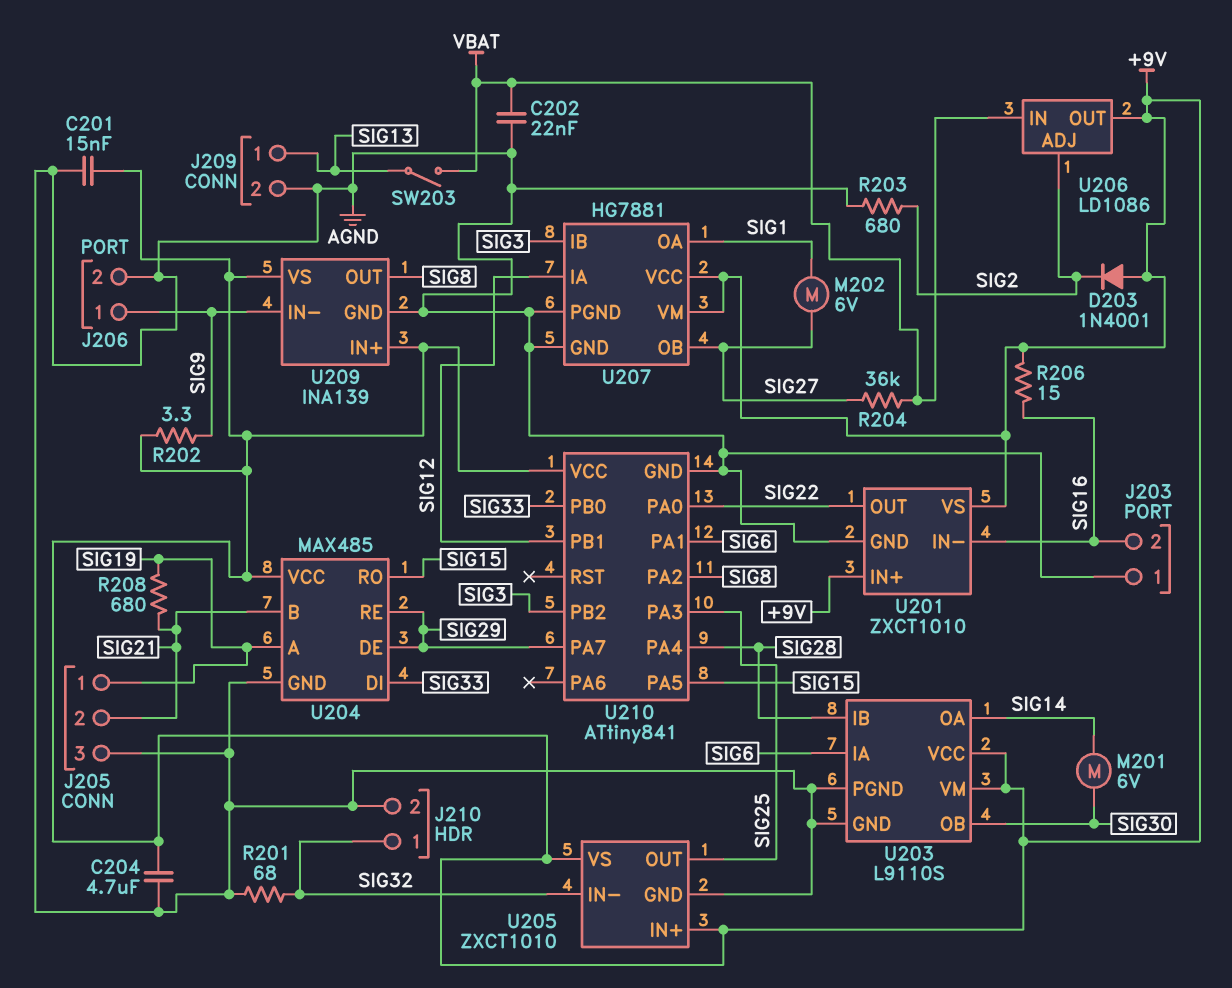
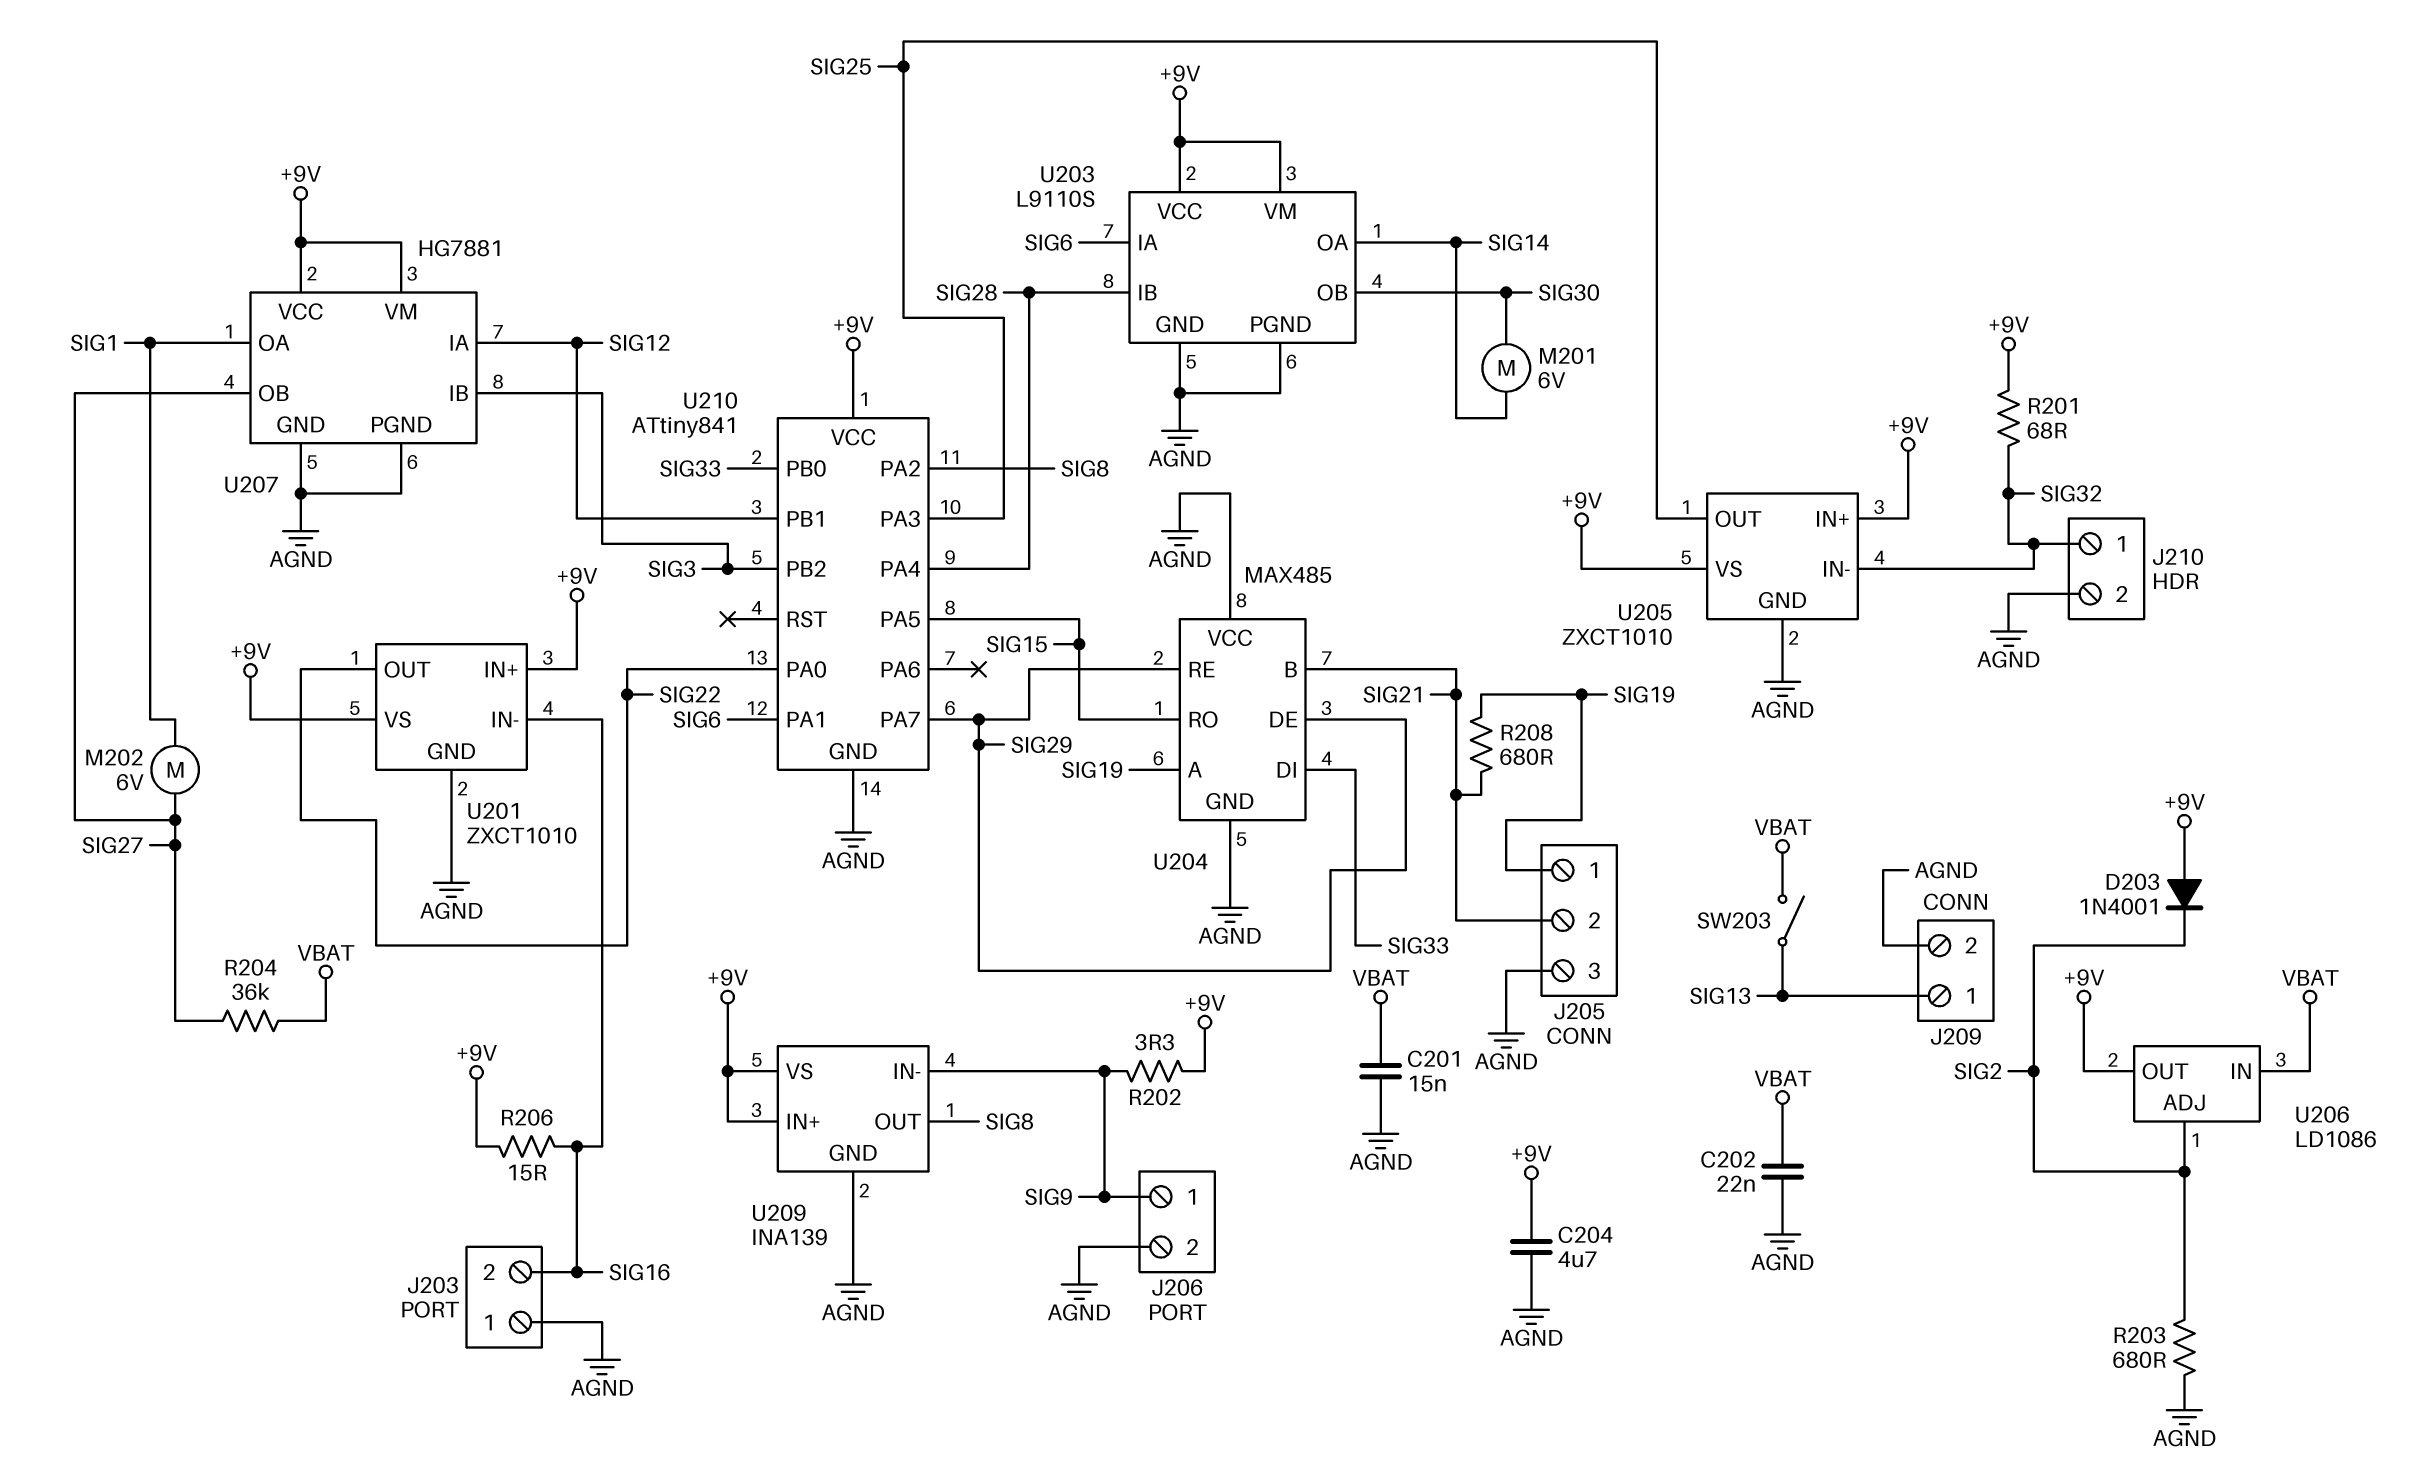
C201: 15nF (+9V, AGND) -> 15nF (AGND, VBAT)
R201: 68 (AGND, SIG32) -> 68 (+9V, SIG32)
U204 pin VCC: +9V -> AGND

